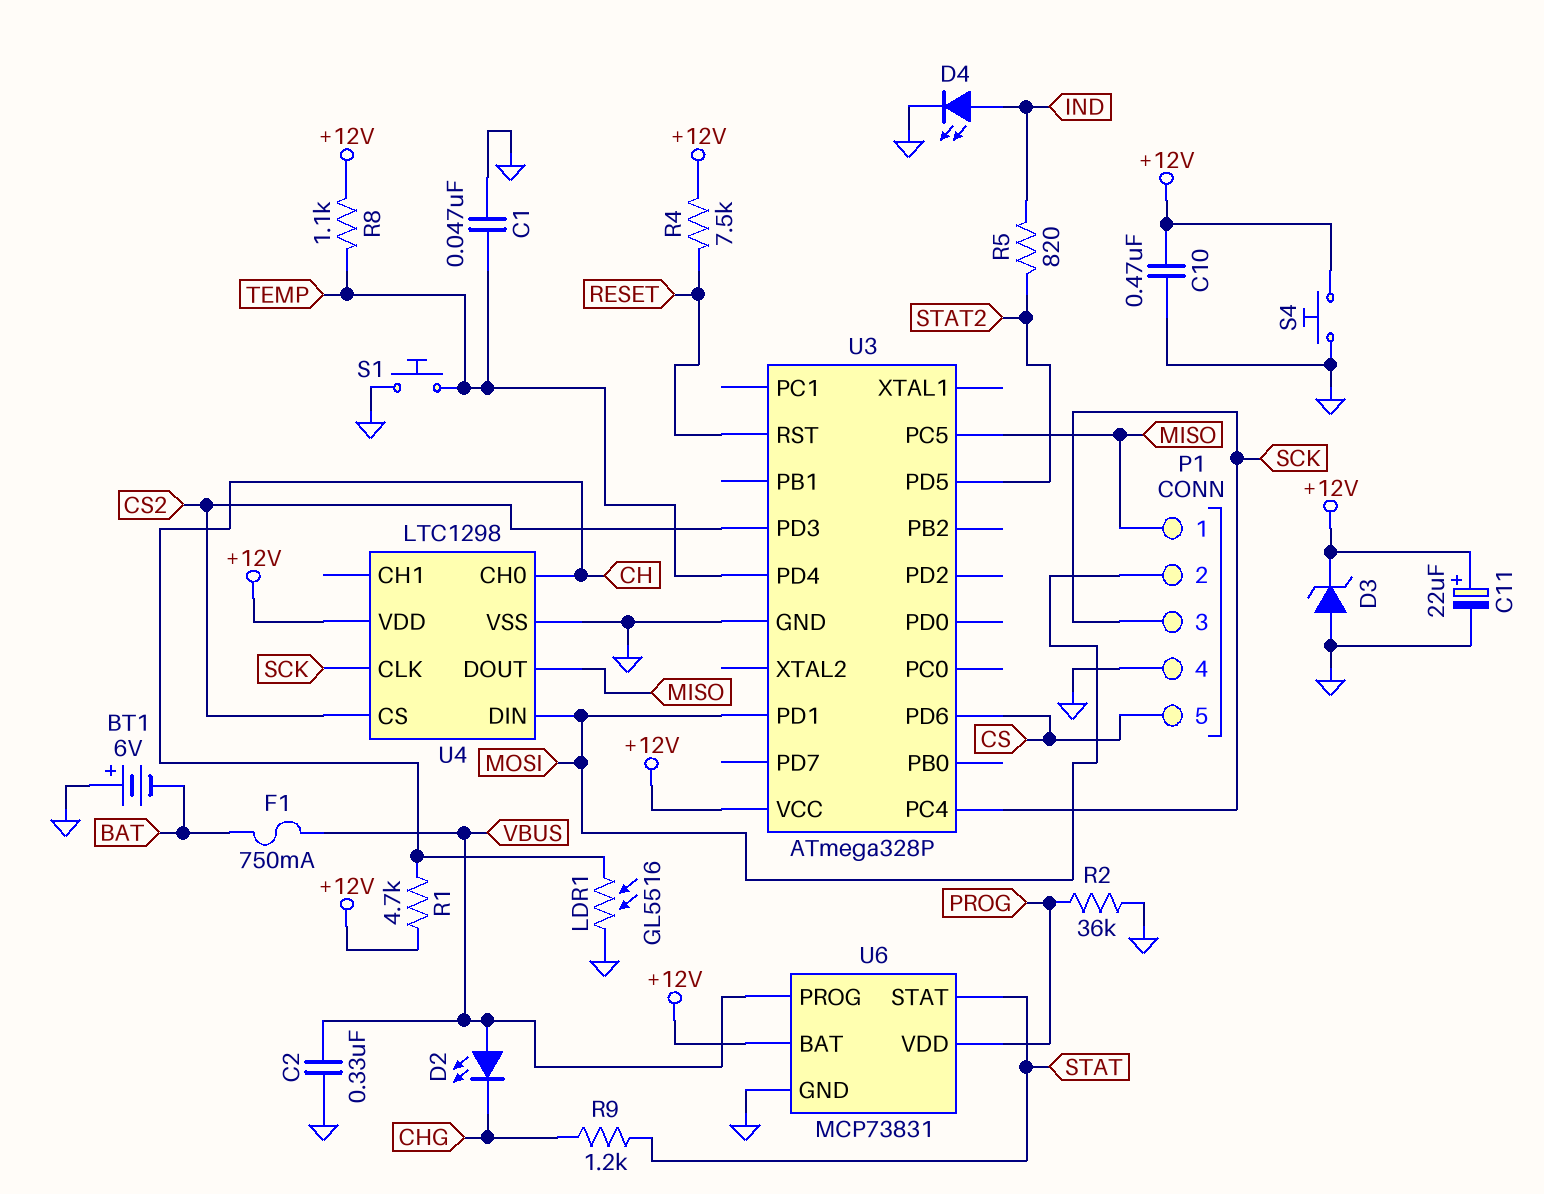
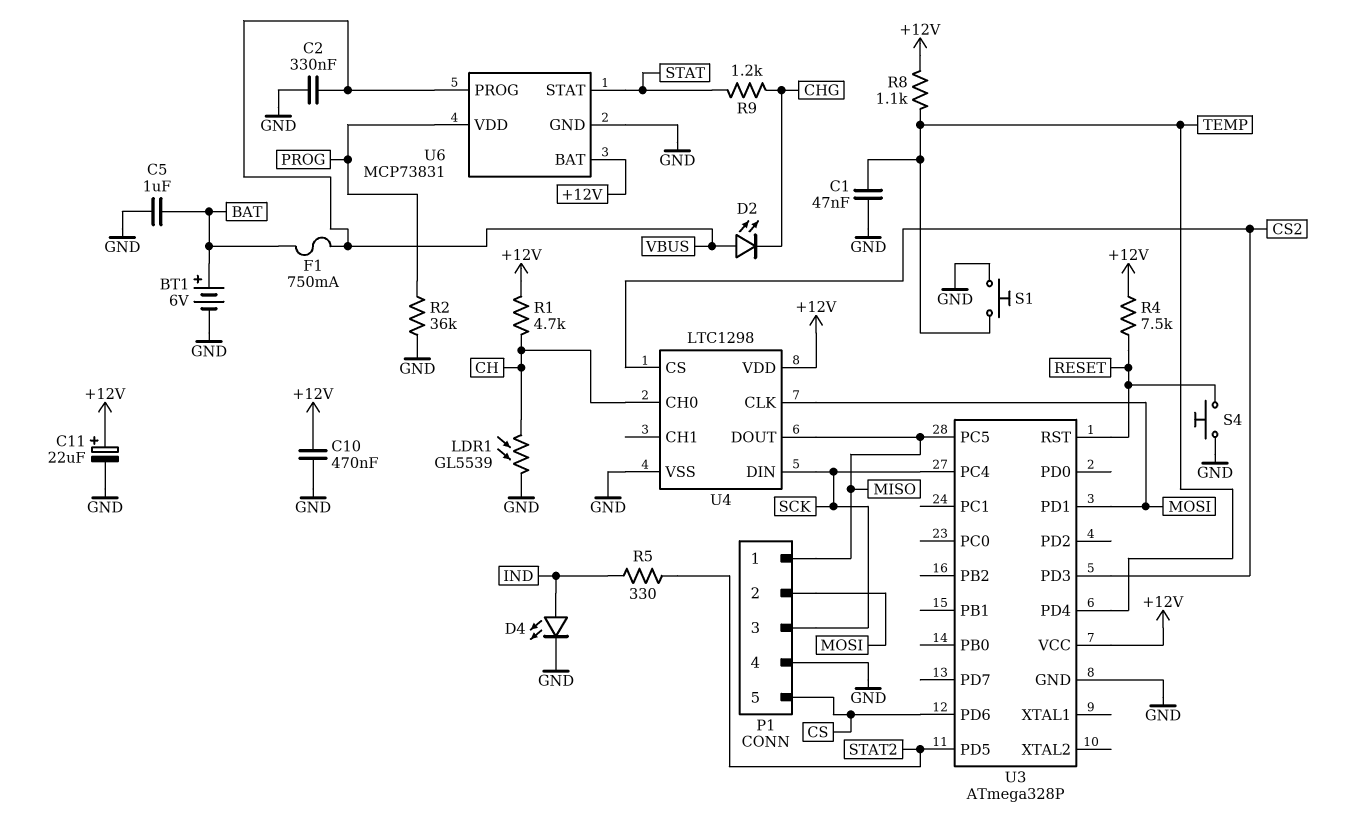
BT1: 6V (plus GND, minus BAT) -> 6V (plus BAT, minus GND)
C5: none -> 1uF (BAT, GND)
D3: zener (A GND, K +12V) -> none
LDR1: GL5516 (CH, GND) -> GL5539 (CH, GND)
R5: 820 (IND, STAT2) -> 330 (IND, STAT2)
S4: button (+12V, GND) -> button (GND, RESET)
U4 pin CLK: SCK -> MOSI
U4 pin DIN: MOSI -> SCK

